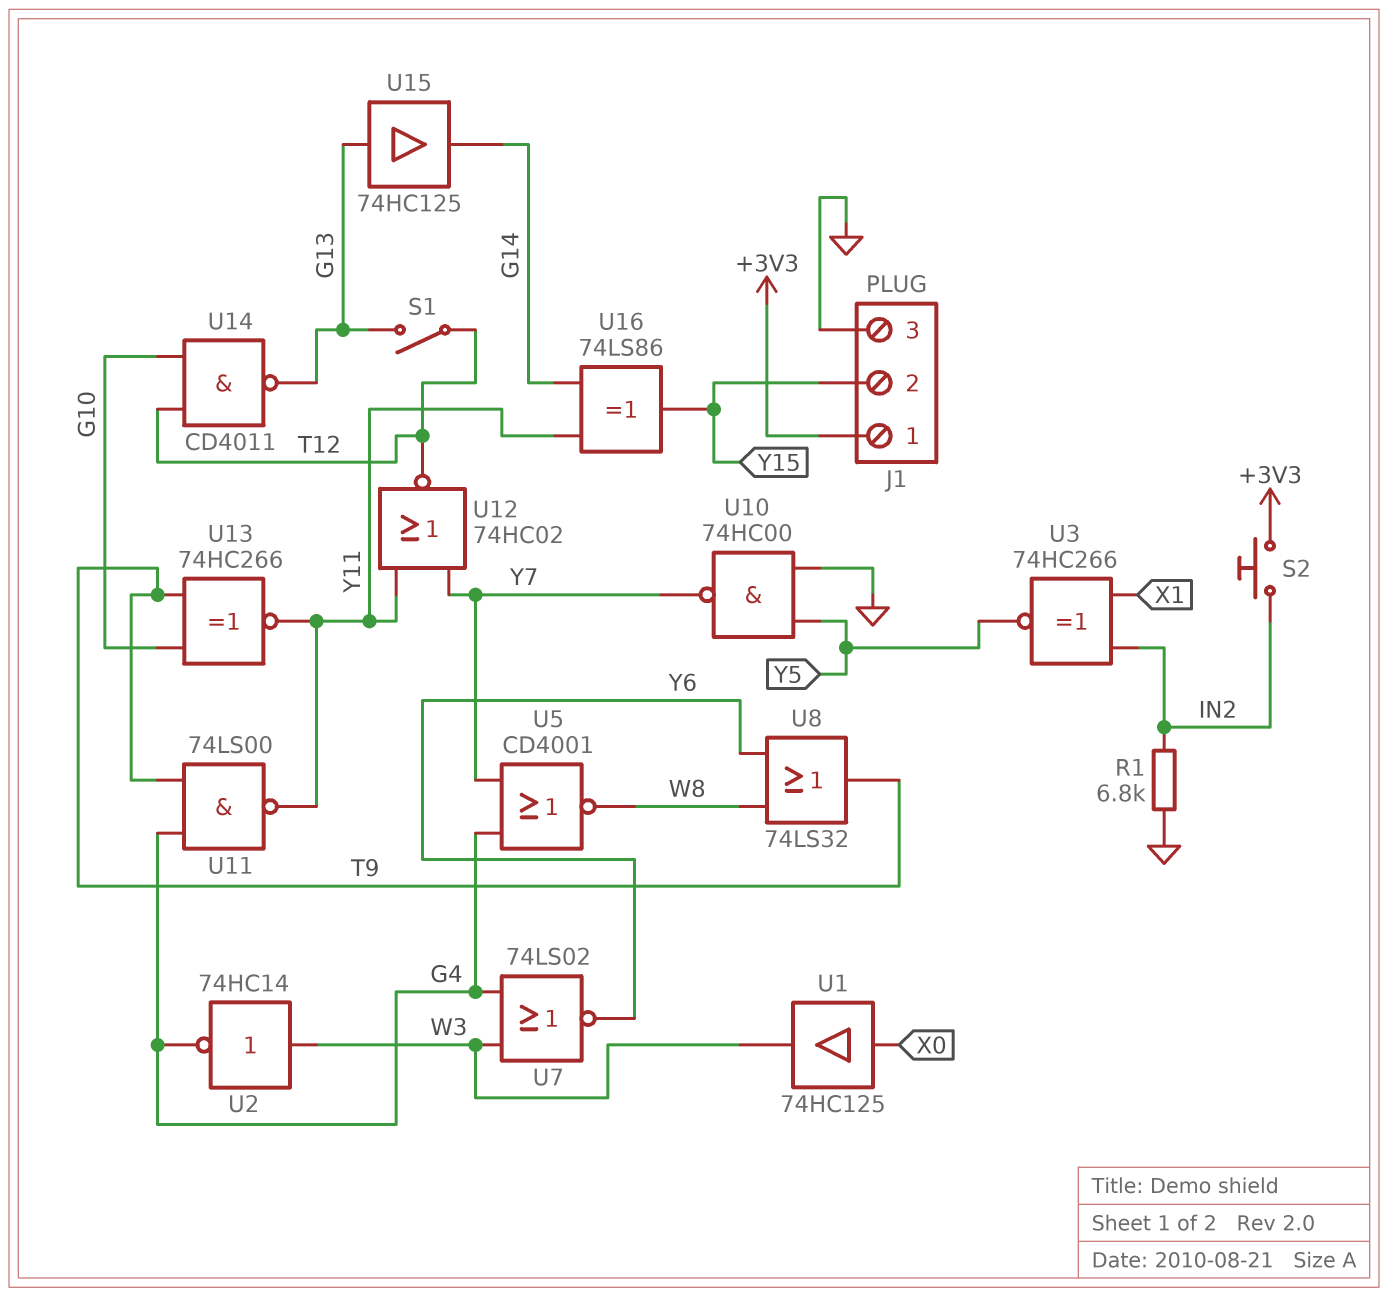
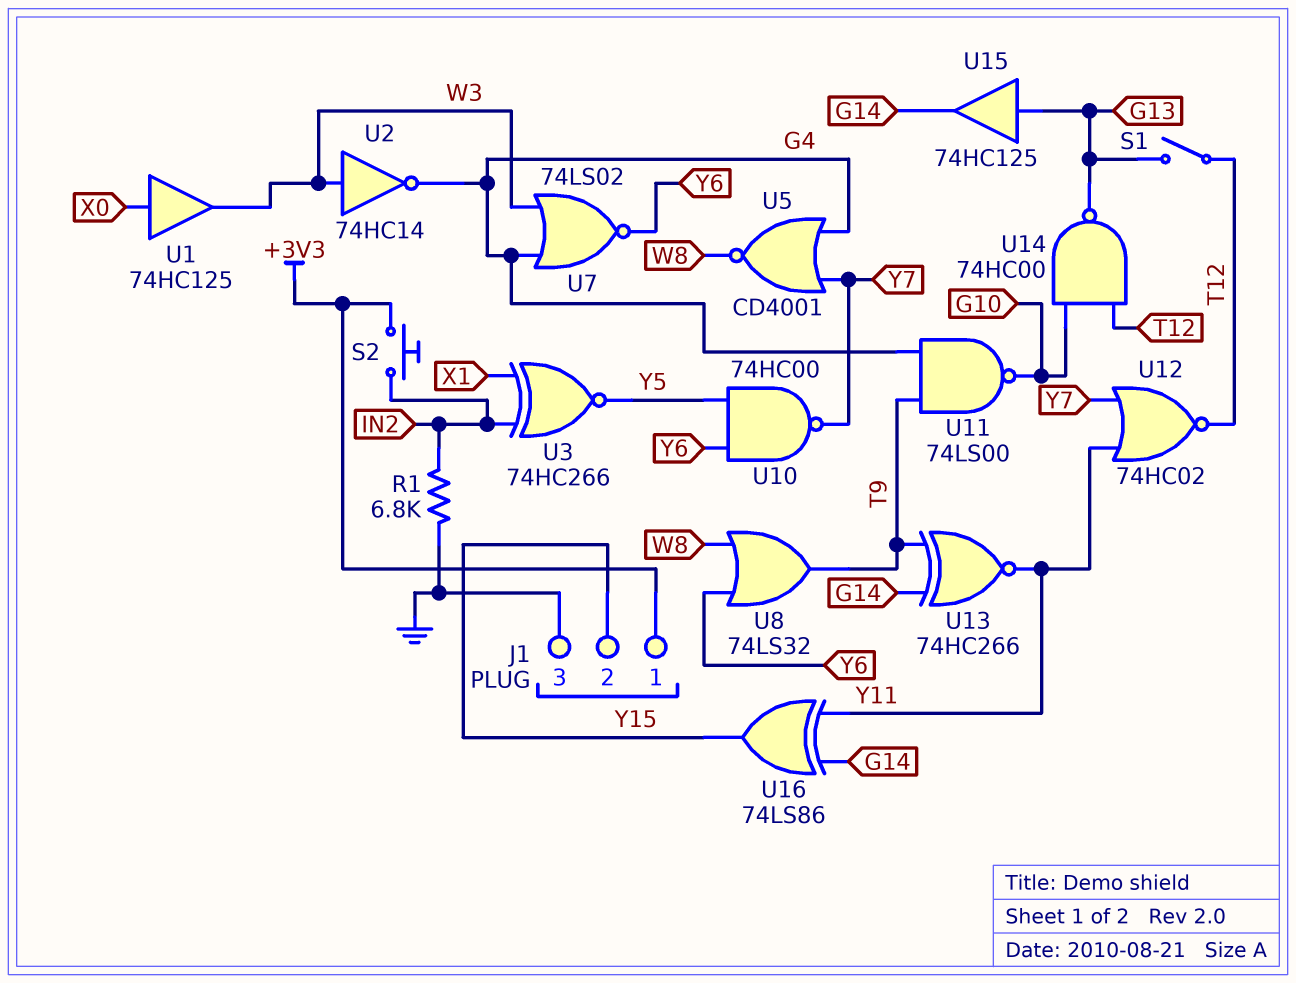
U10: NAND 74HC00 (in GND, in Y5, out Y7) -> NAND 74HC00 (in Y5, in Y6, out Y7)
U11: NAND 74LS00 (in G4, in T9, out Y11) -> NAND 74LS00 (in G4, in T9, out G10)
U13: XNOR 74HC266 (in G10, in T9, out Y11) -> XNOR 74HC266 (in G14, in T9, out Y11)
U14: NAND CD4011 (in G10, in T12, out G13) -> NAND 74HC00 (in G10, in T12, out G13)

